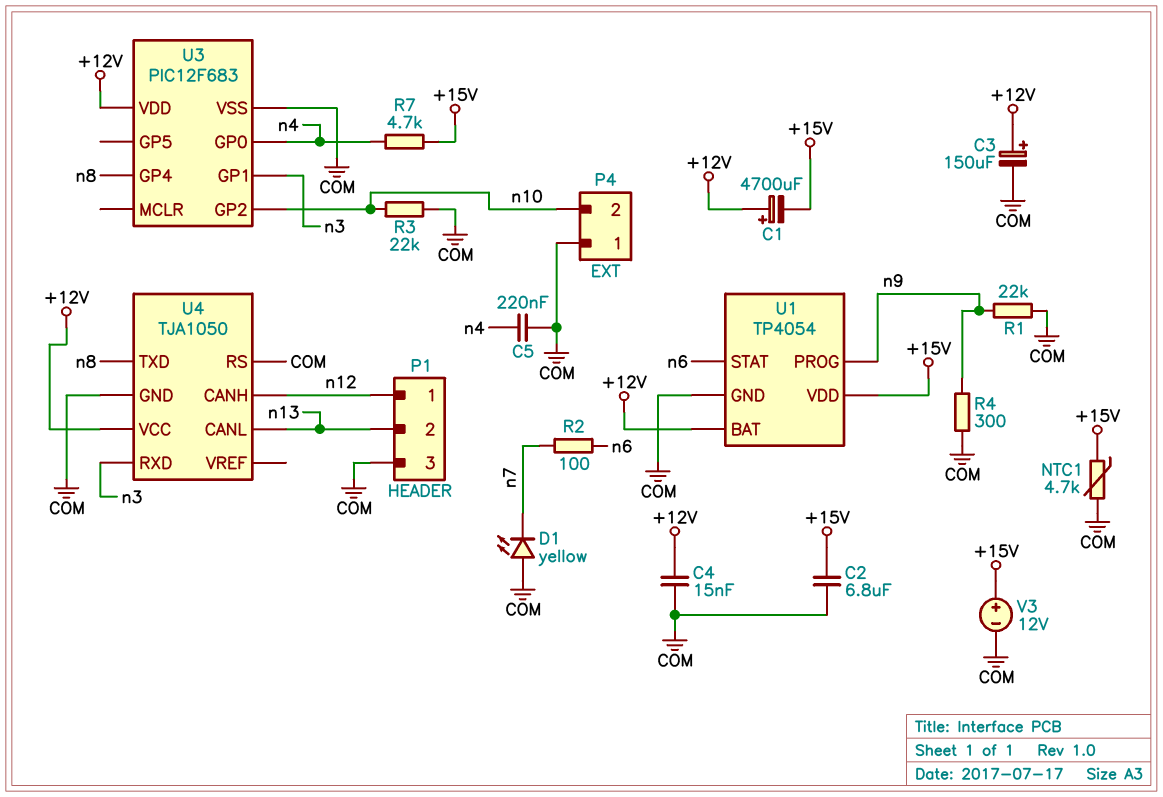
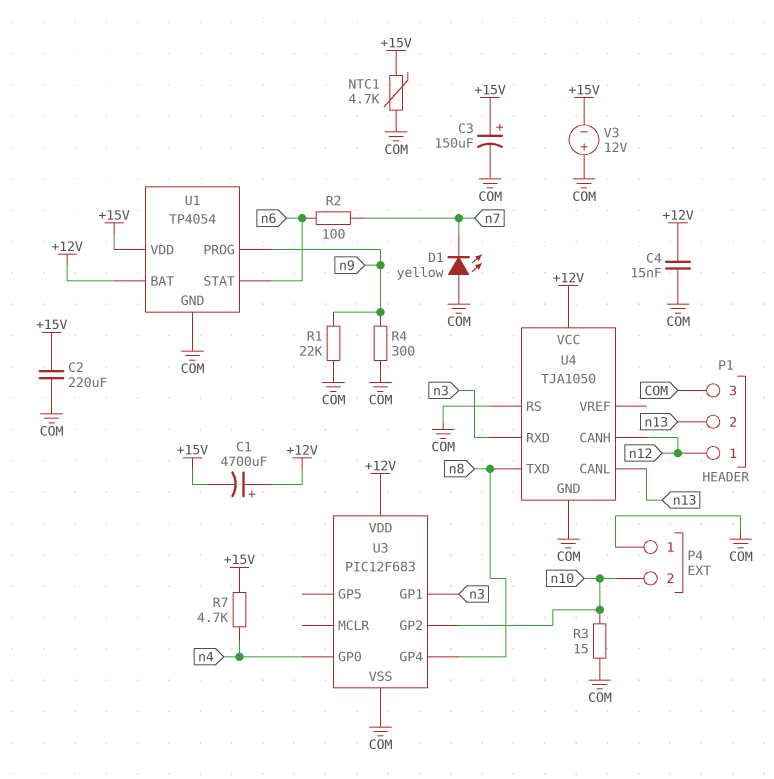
C2: 6.8uF (+15V, COM) -> 220uF (+15V, COM)
C3: 150uF (plus +12V, minus COM) -> 150uF (plus +15V, minus COM)
C5: 220nF (COM, n4) -> none
R3: 22k (COM, n10) -> 15 (COM, n10)
V3: 12V (plus +15V, minus COM) -> 12V (plus COM, minus +15V)

